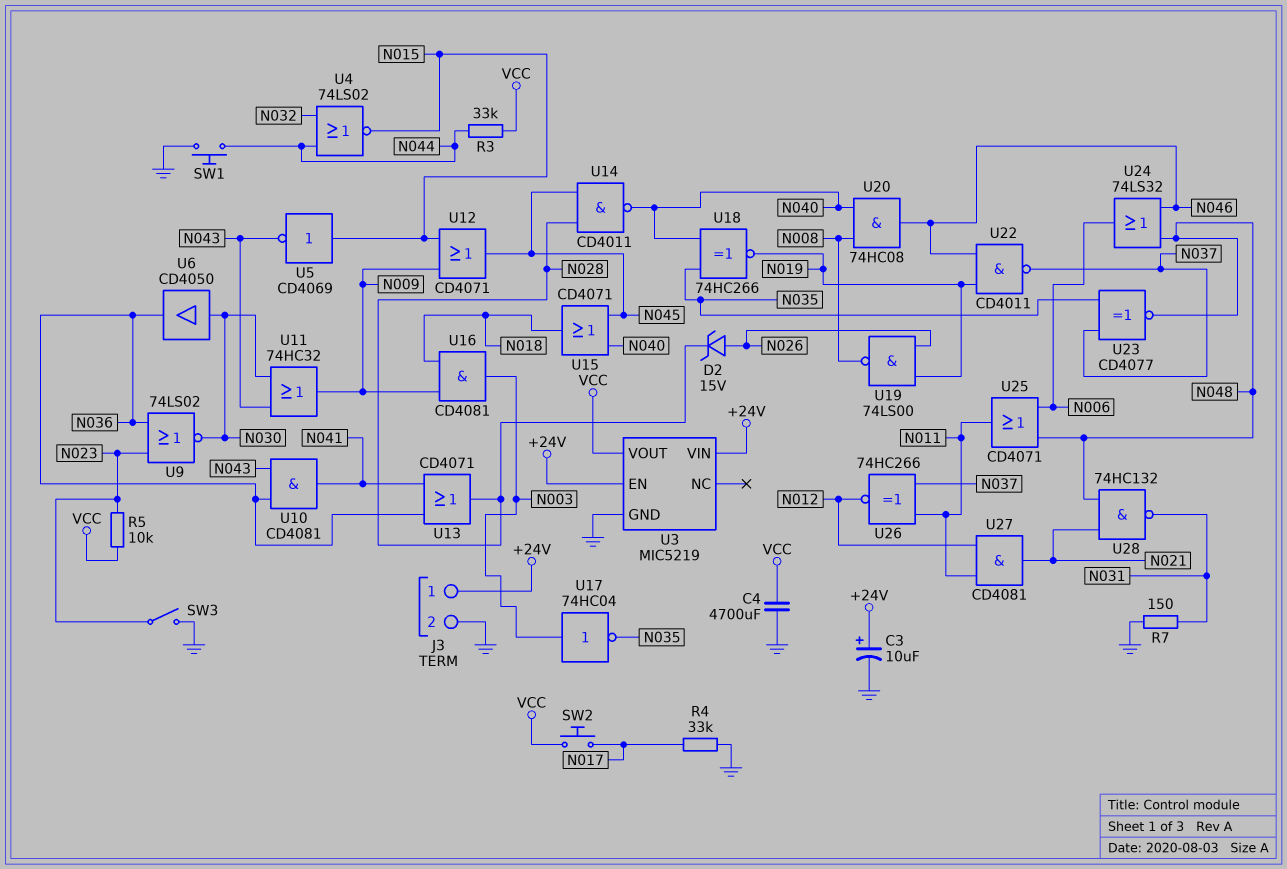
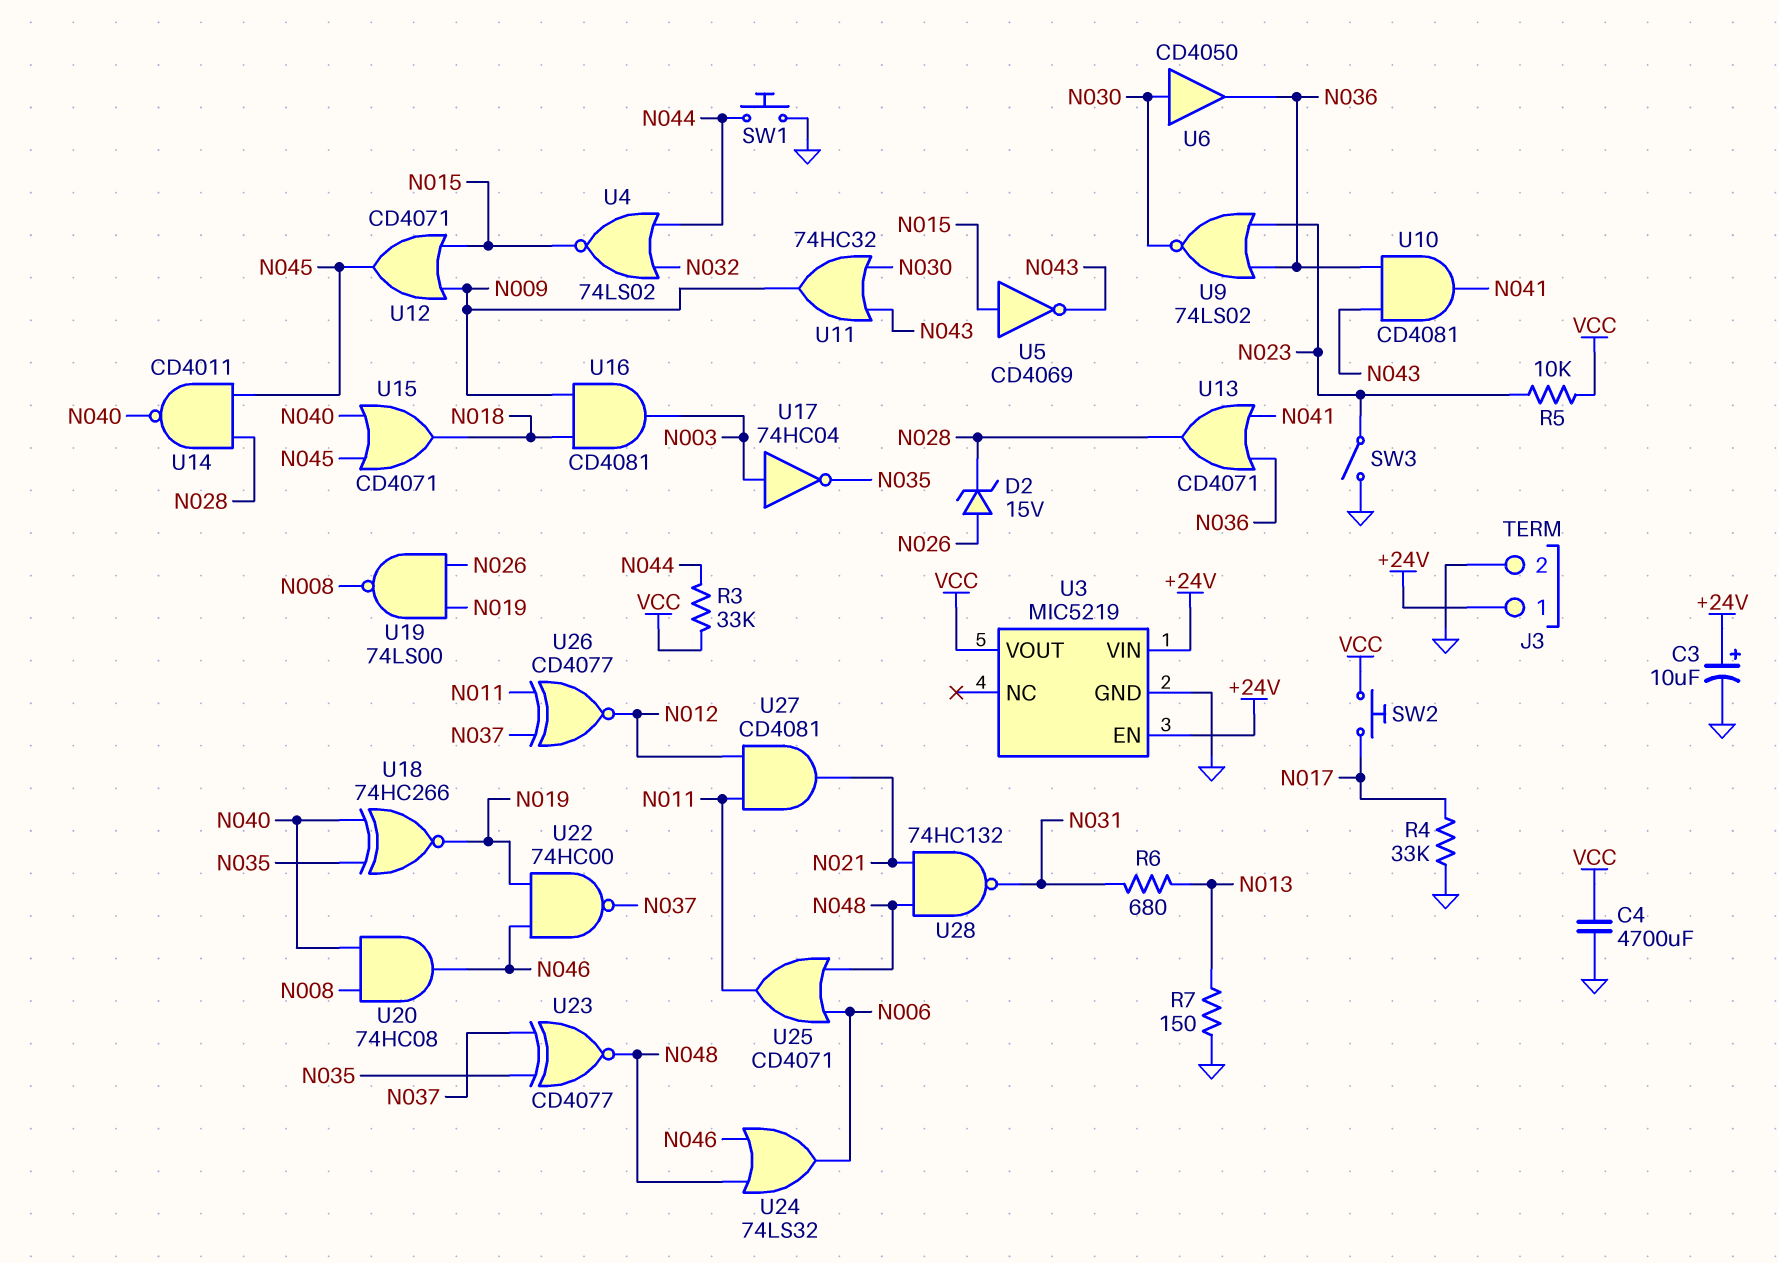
R6: none -> 680 (N013, N031)
R7: 150 (GND, N031) -> 150 (GND, N013)
U22: NAND CD4011 (in N019, in N046, out N037) -> NAND 74HC00 (in N019, in N046, out N037)
U26: XNOR 74HC266 (in N011, in N037, out N012) -> XNOR CD4077 (in N011, in N037, out N012)

